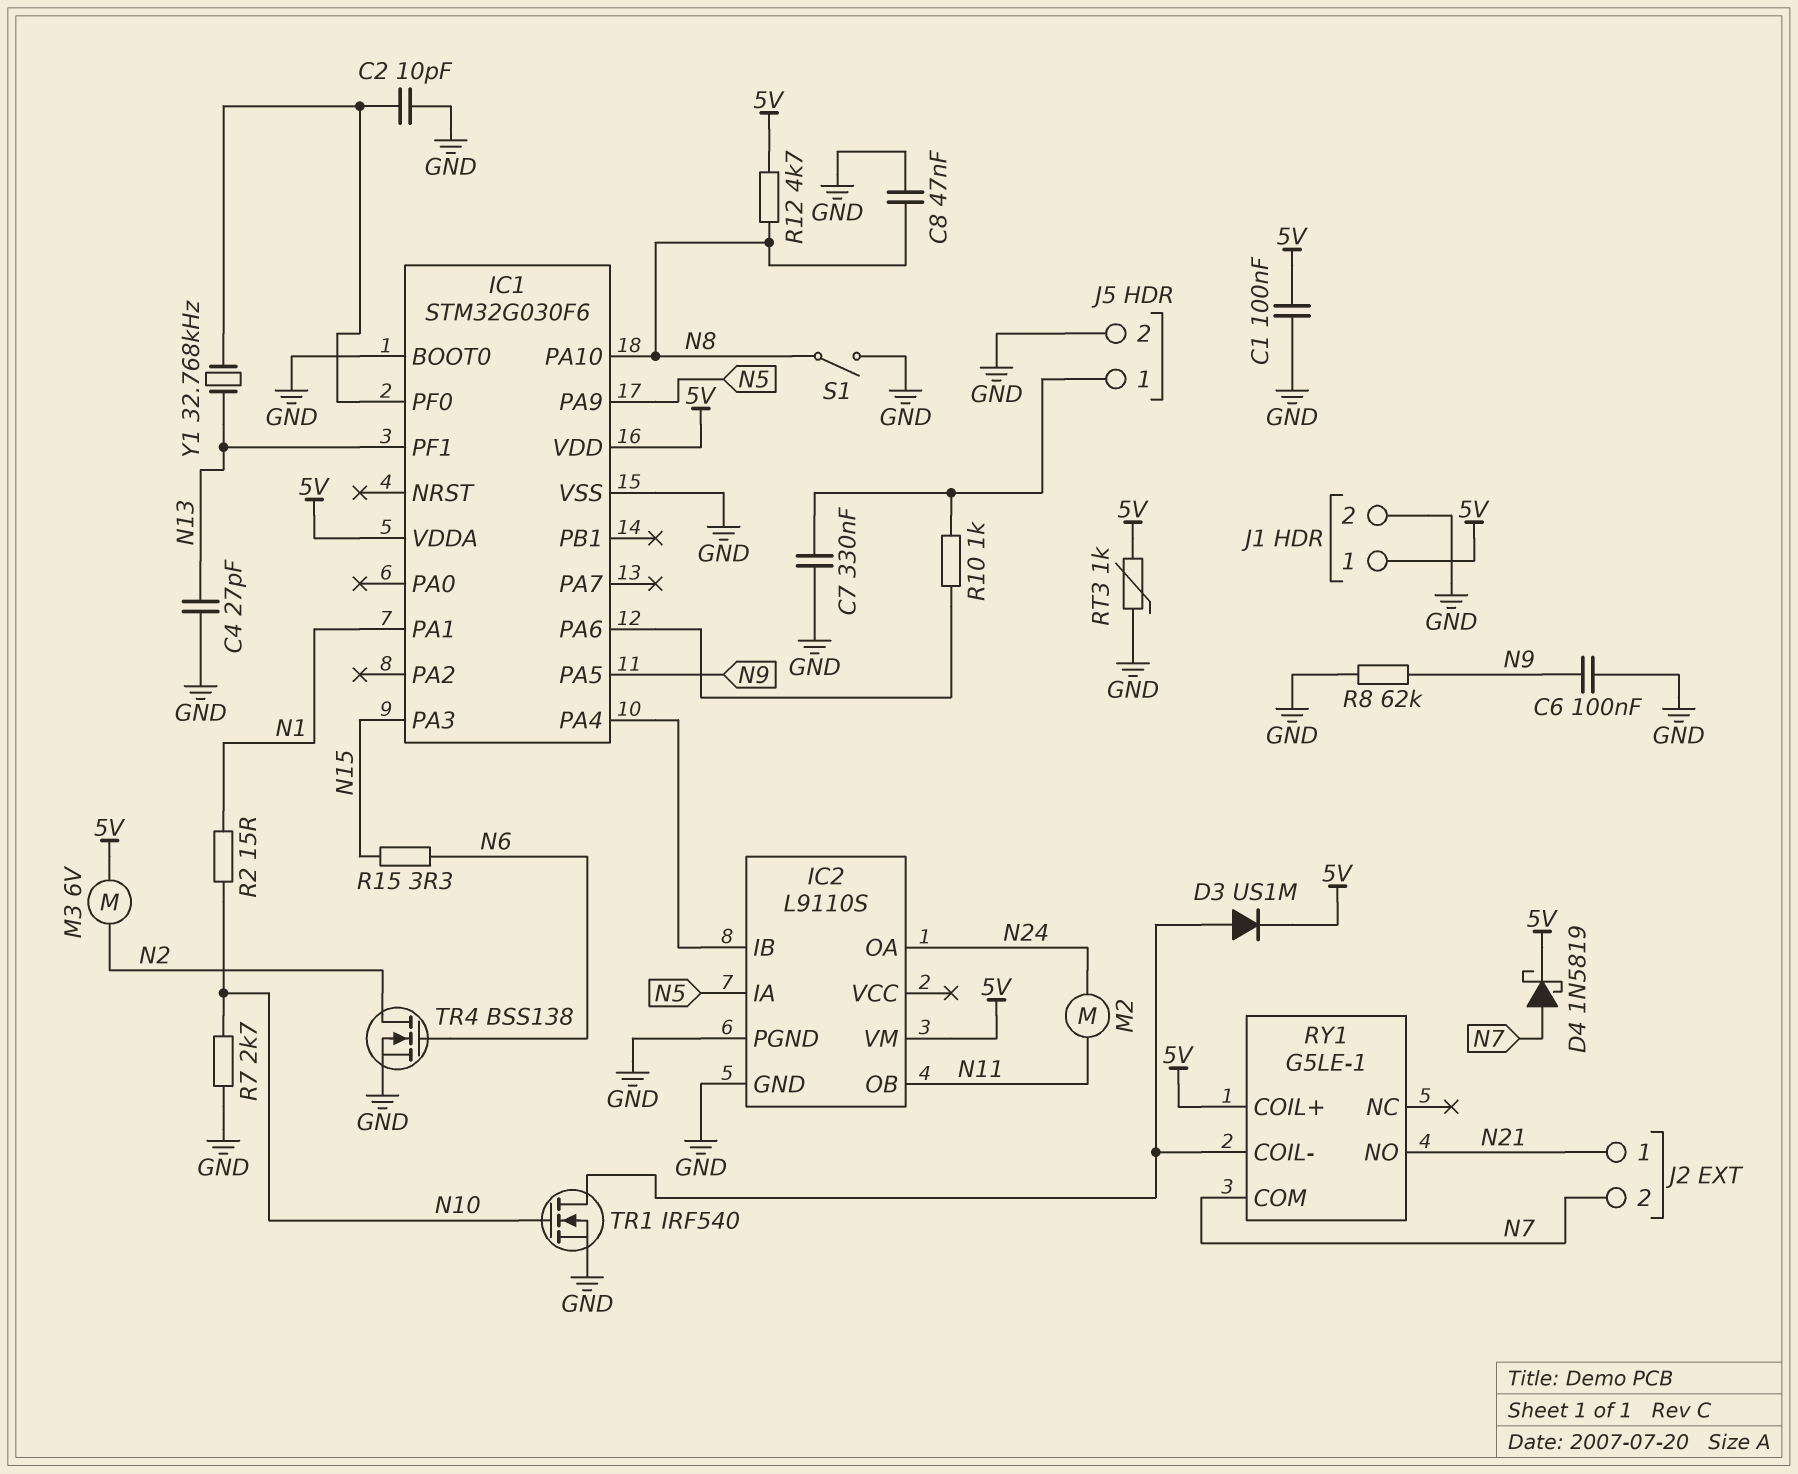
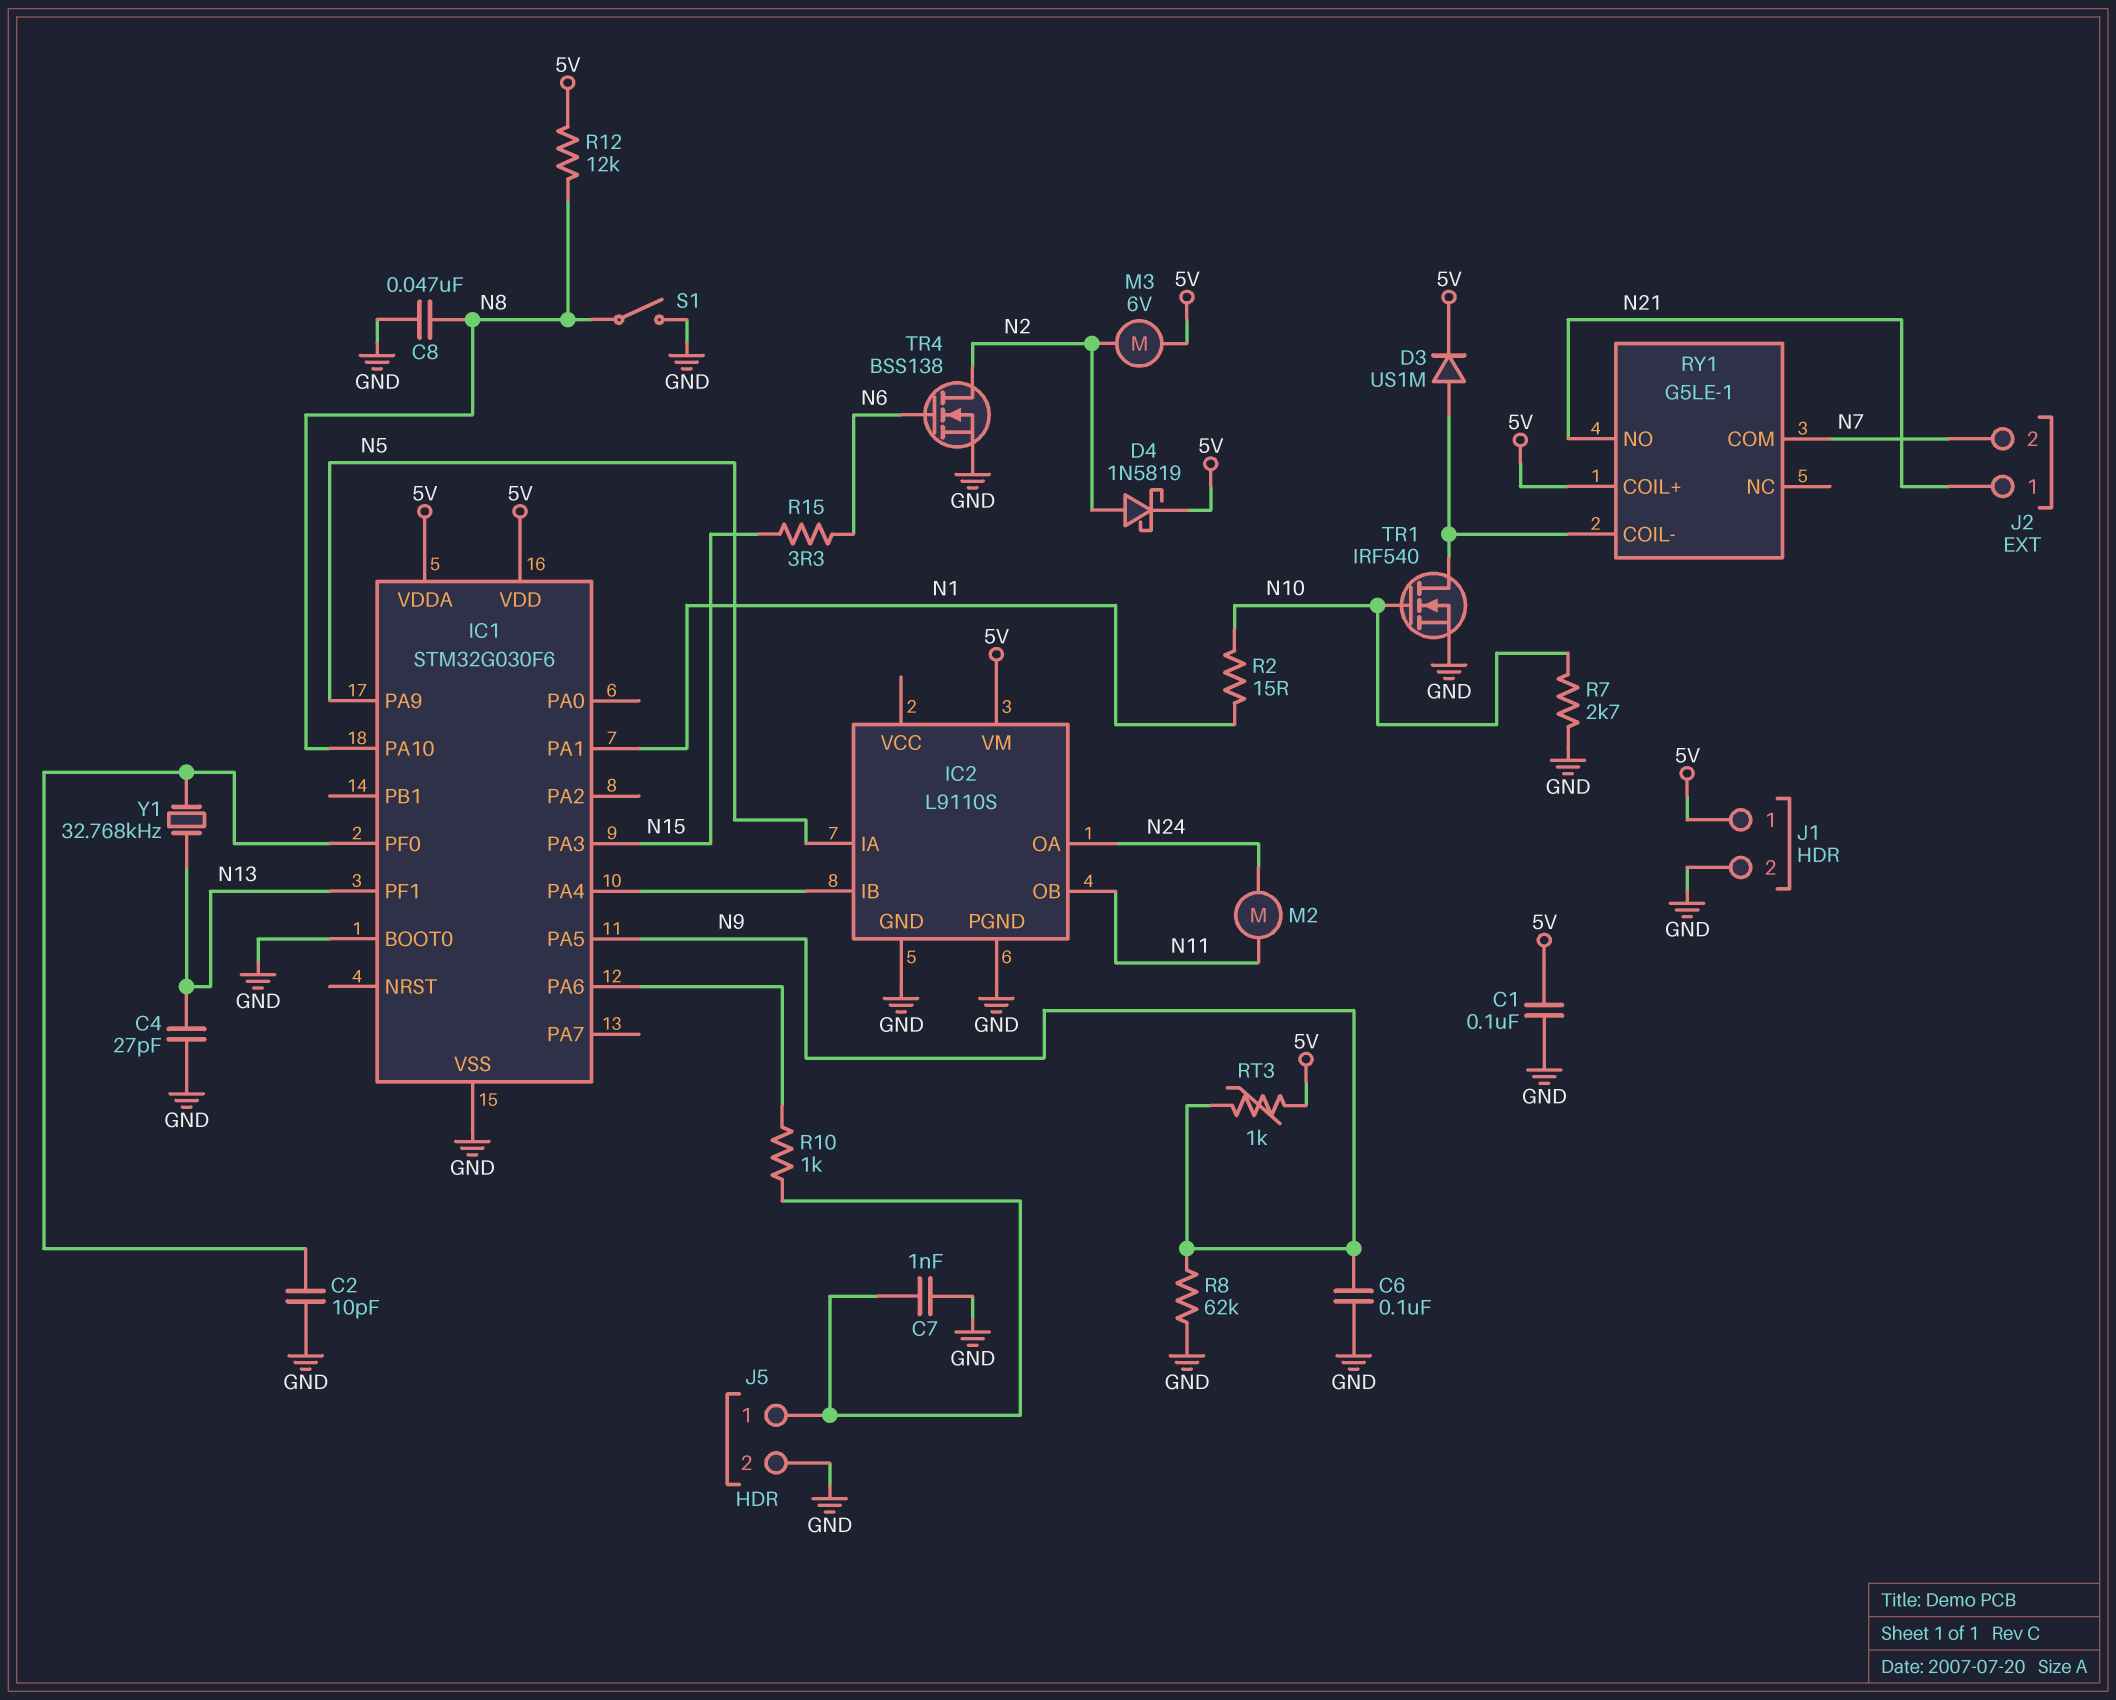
C7: 330nF (GND, J5/1) -> 1nF (GND, J5/1)
D4: schottky 1N5819 (A N7, K 5V) -> schottky 1N5819 (A N2, K 5V)
R12: 4.7k (5V, N8) -> 12k (5V, N8)
RT3: 1k (5V, GND) -> 1k (5V, N9)

